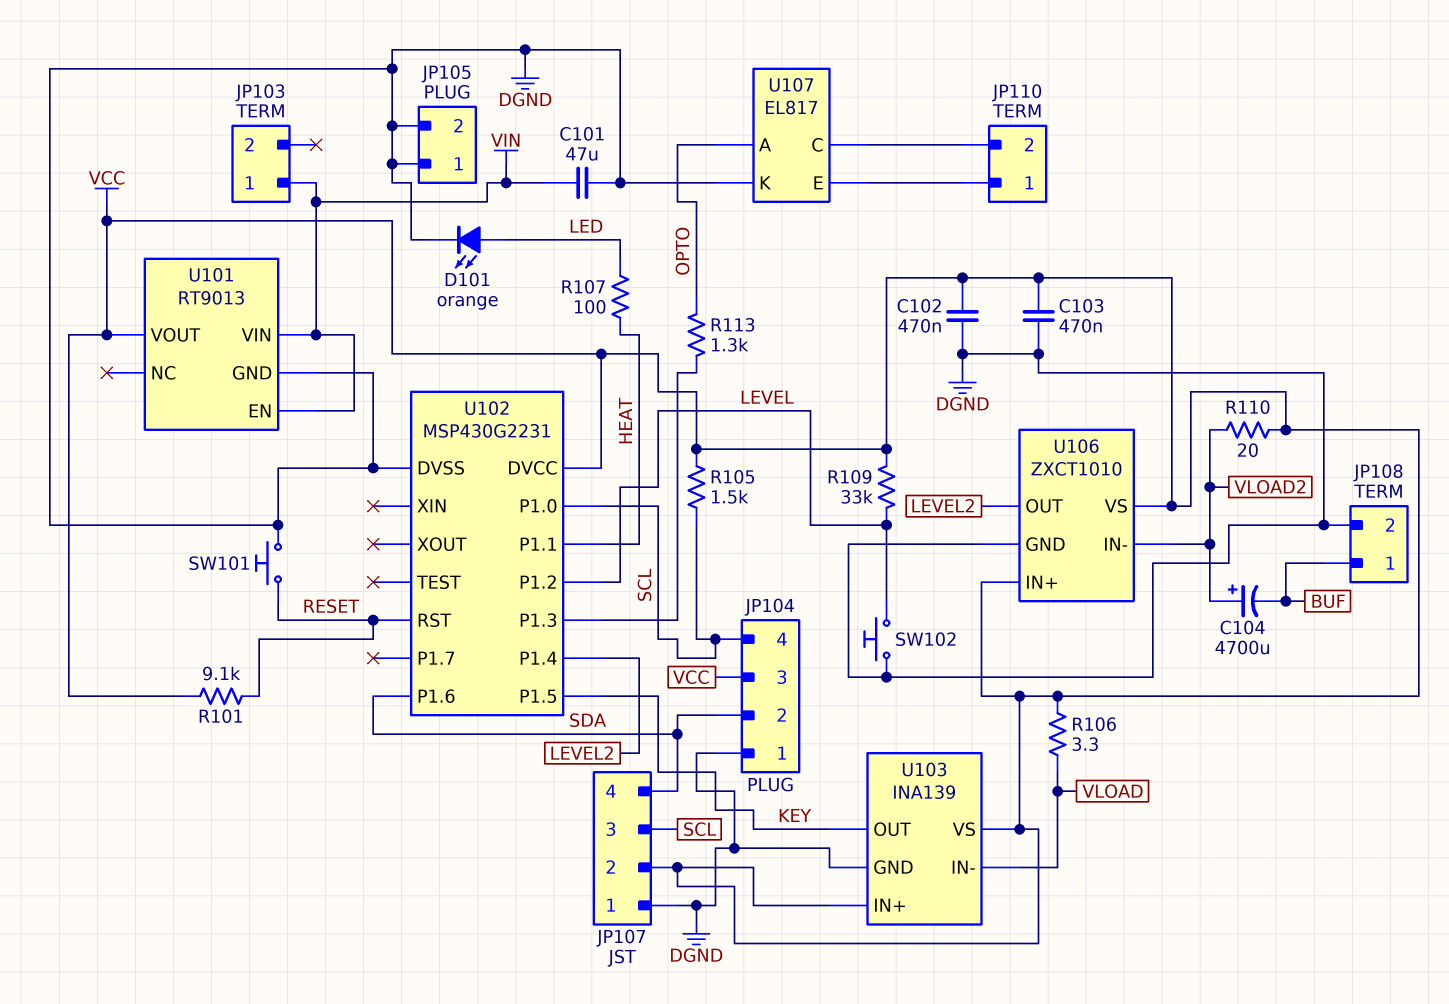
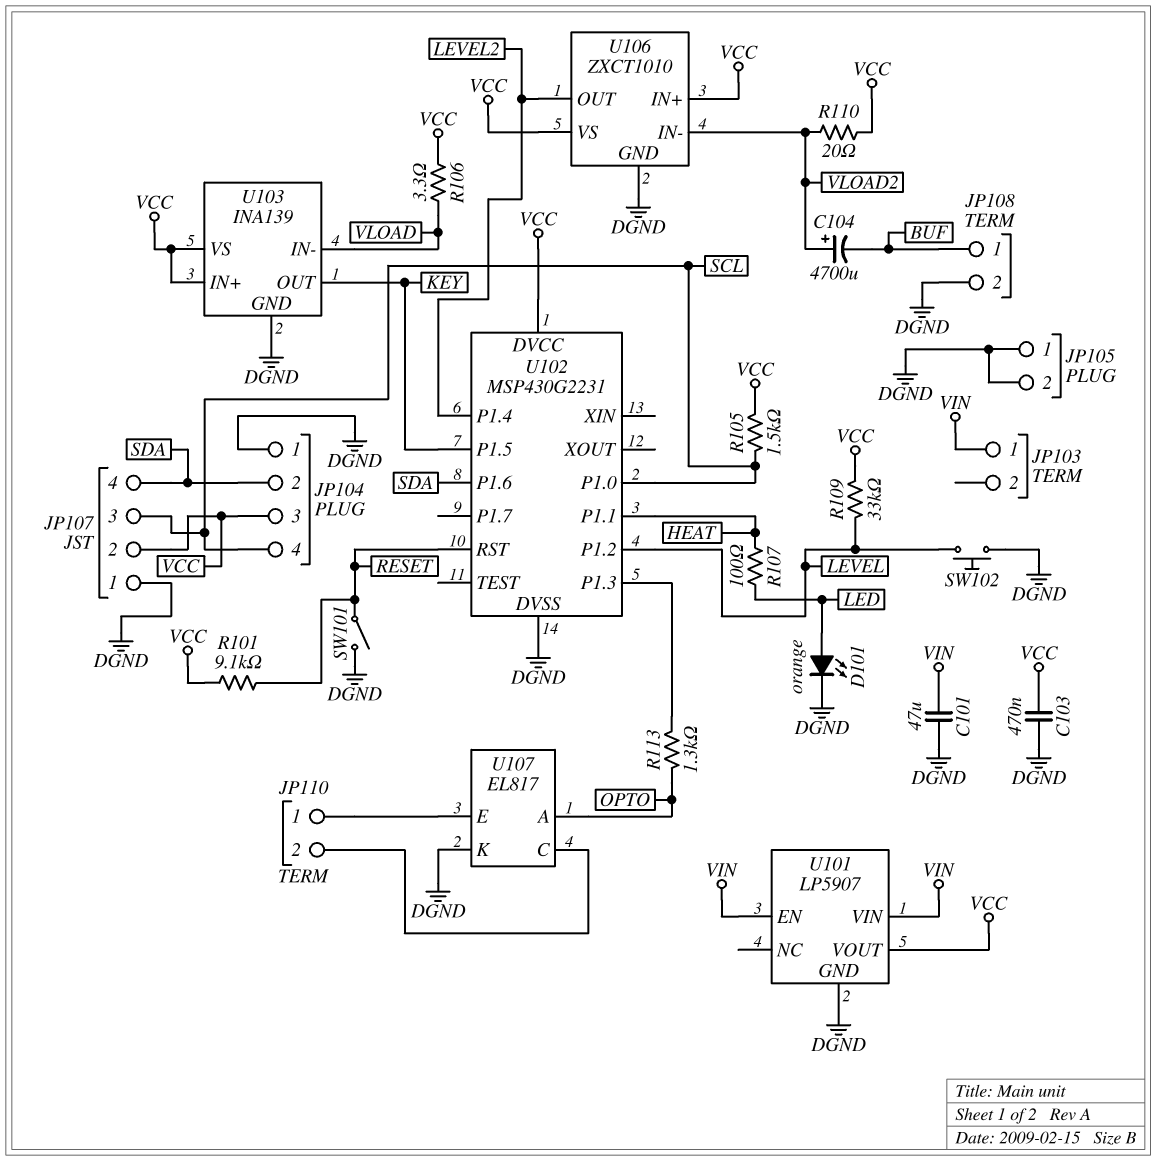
C102: 470nF (DGND, VCC) -> none
SW101: button (DGND, RESET) -> switch (DGND, RESET)
U101: RT9013 -> LP5907

